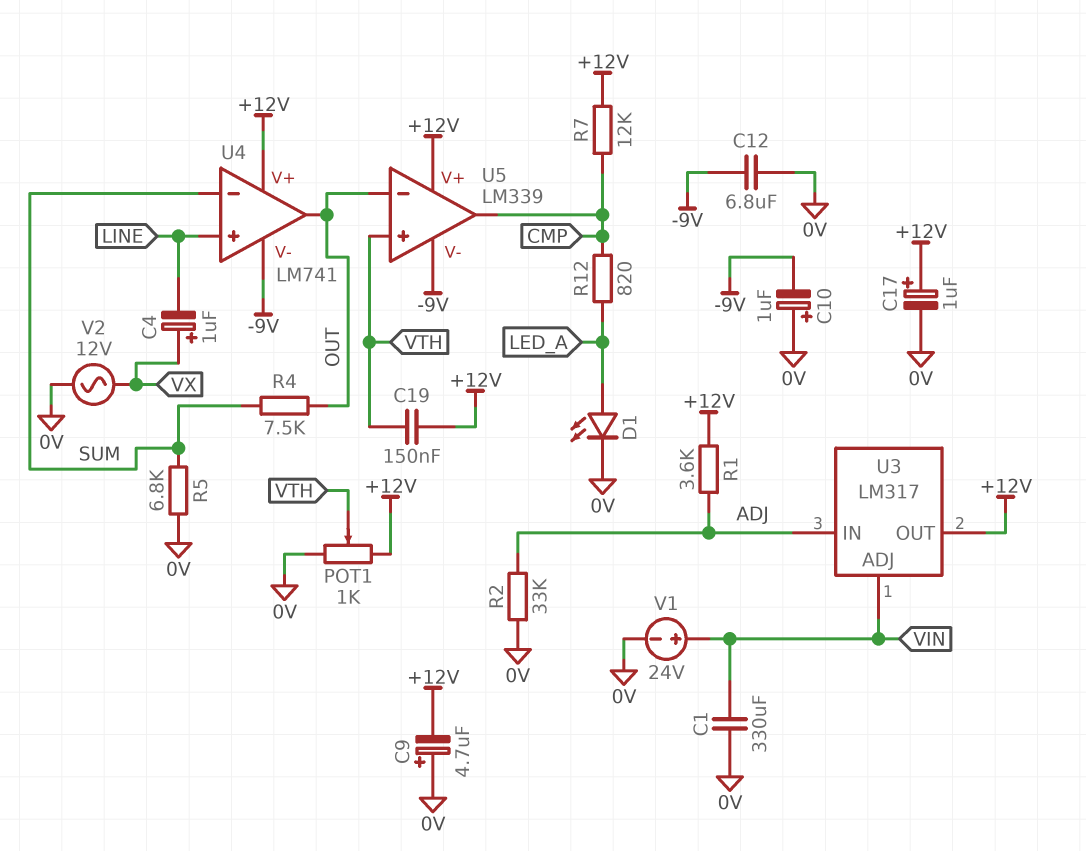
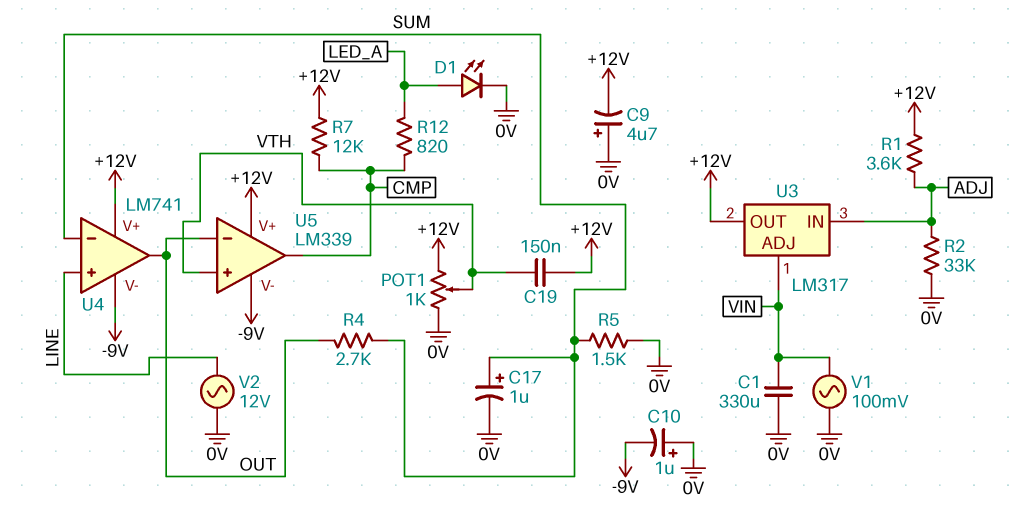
C4: 1uF (plus VX, minus LINE) -> none
C12: 6.8uF (-9V, 0V) -> none
C17: 1uF (plus +12V, minus 0V) -> 1uF (plus SUM, minus 0V)
R4: 7.5k (OUT, SUM) -> 2.7k (OUT, SUM)
R5: 6.8k (0V, SUM) -> 1.5k (0V, SUM)
V1: 24V (plus VIN, minus 0V) -> AC 100mV (0V, VIN)
V2: AC 12V (0V, VX) -> AC 12V (0V, LINE)

